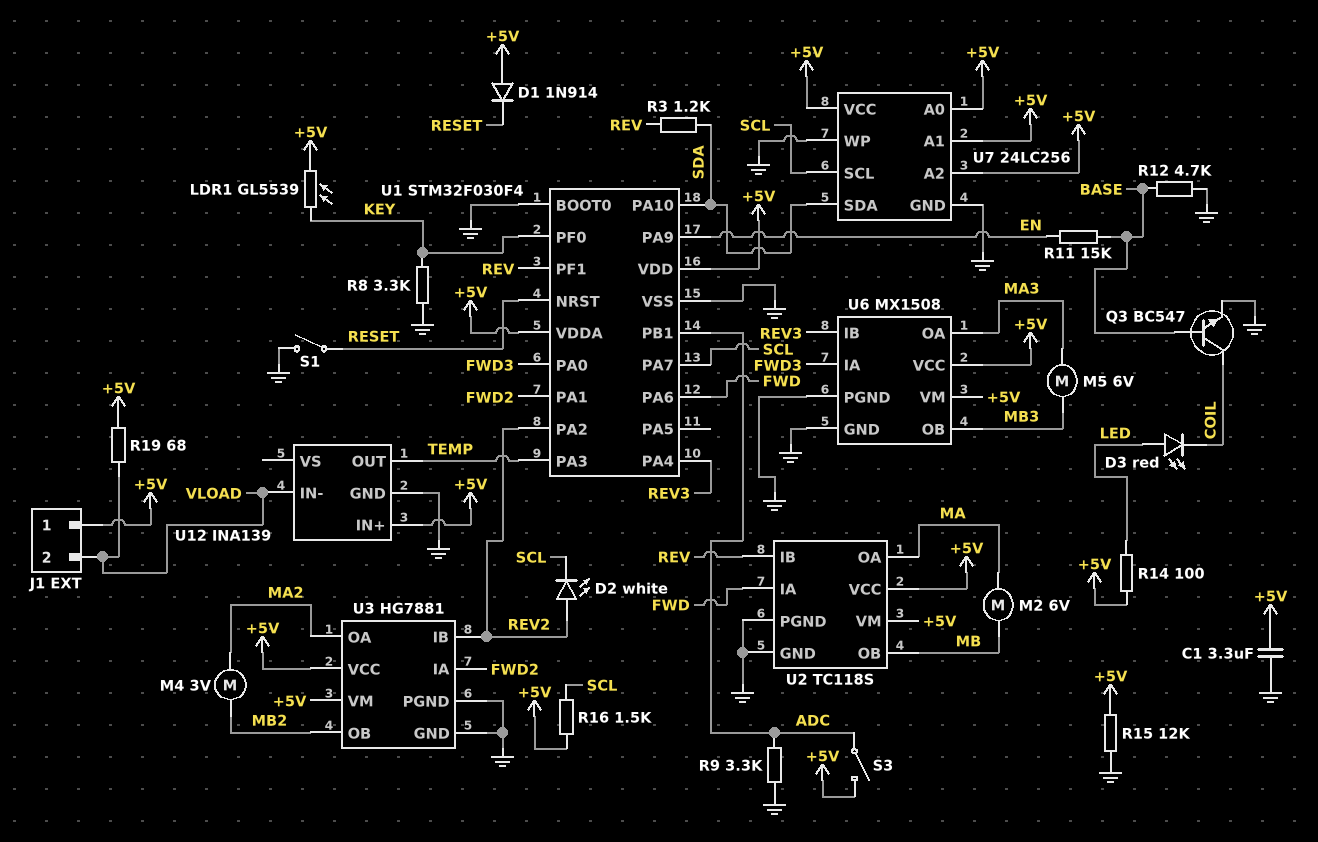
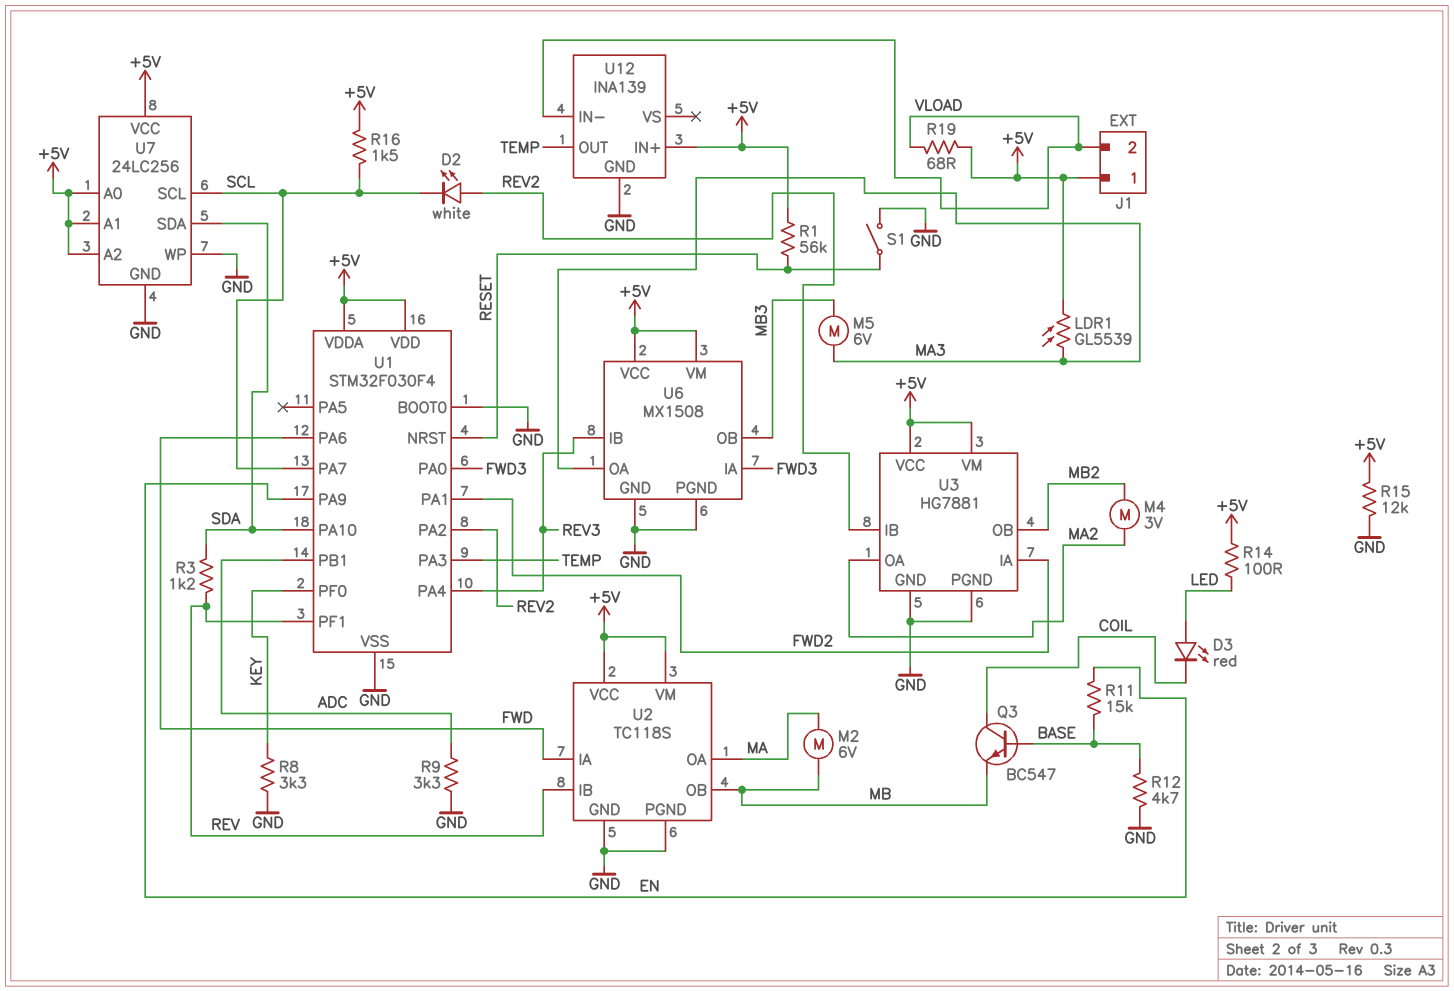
C1: 3.3uF (+5V, GND) -> none
D1: diode 1N914 (A +5V, K RESET) -> none
LDR1: GL5539 (+5V, KEY) -> GL5539 (+5V, MA3)
Q3: NPN BC547 (B BASE, C COIL, E GND) -> NPN BC547 (B BASE, C COIL, E MB)
R1: none -> 56k (+5V, RESET)
S3: switch (+5V, ADC) -> none

